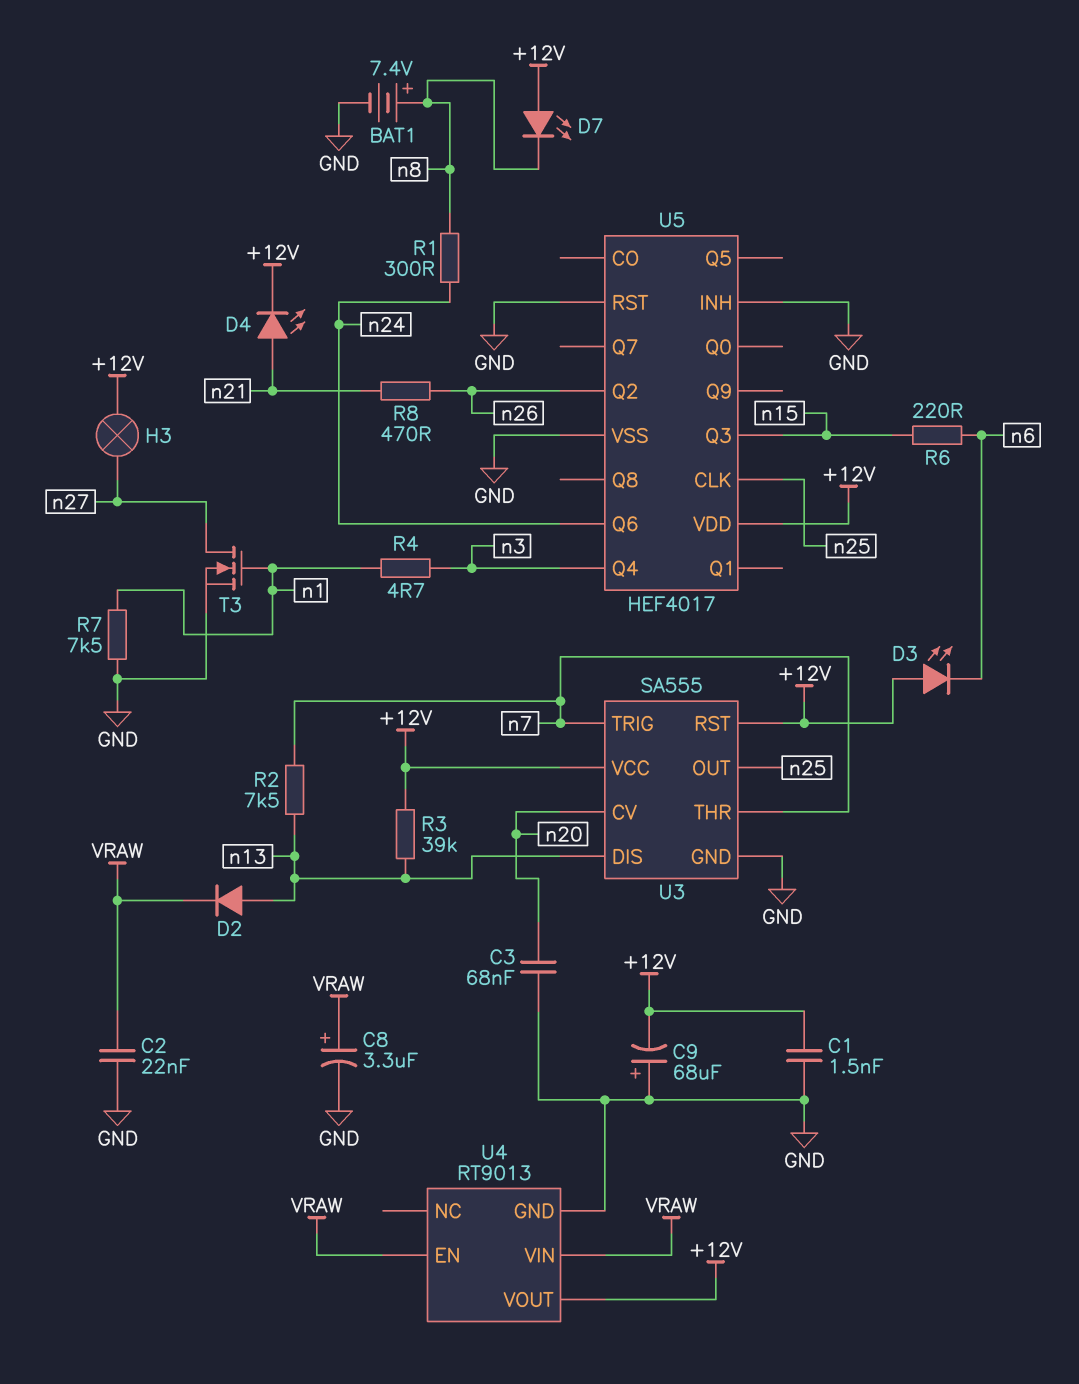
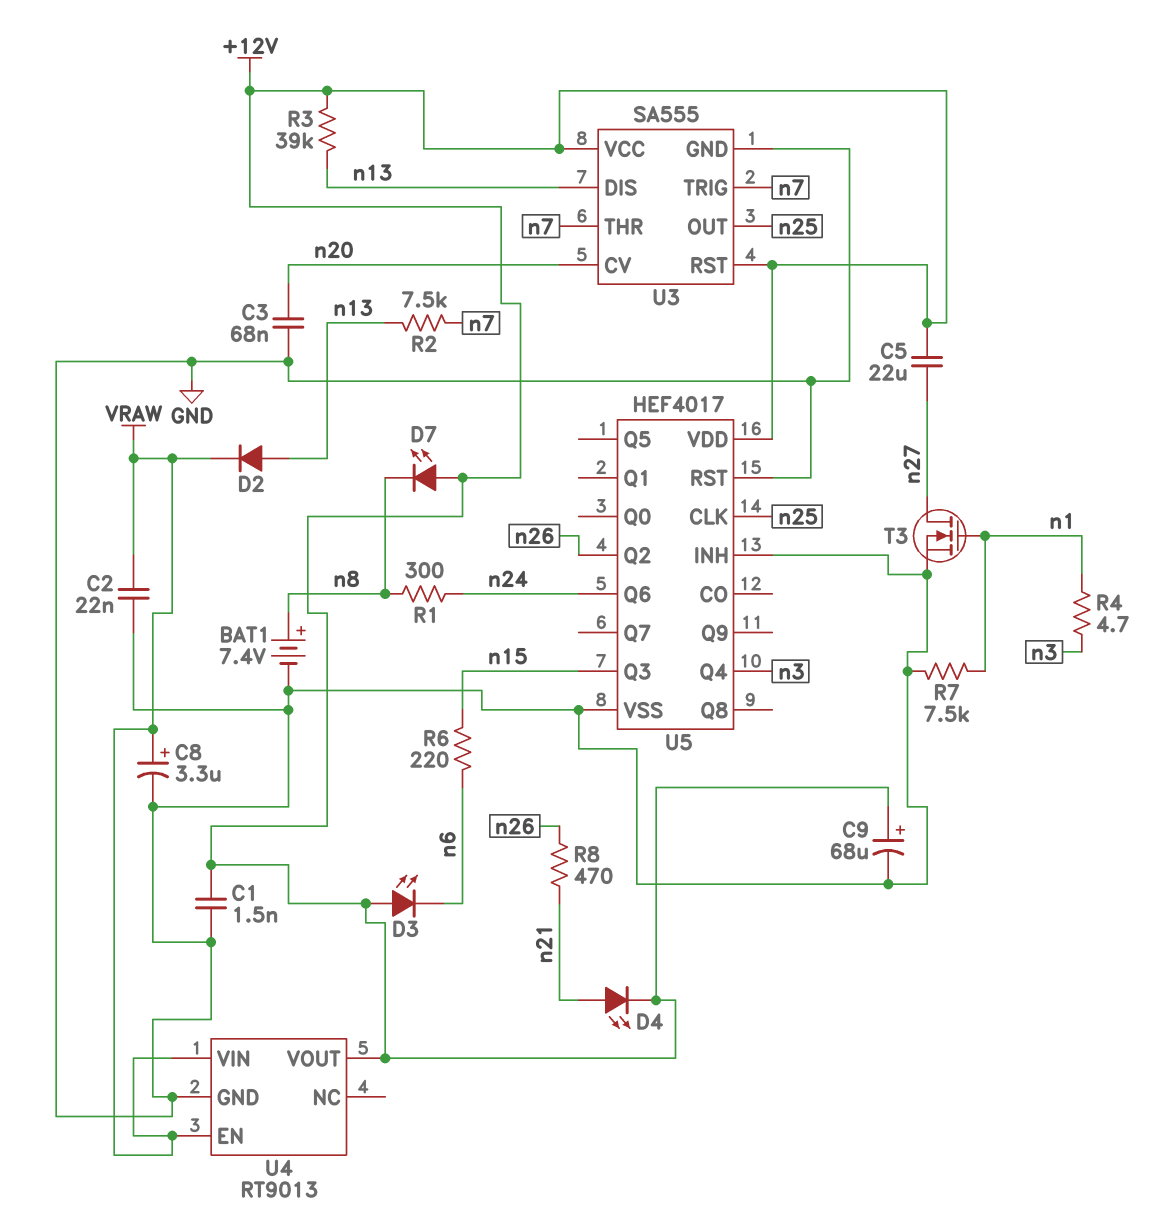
C5: none -> 22uF (+12V, n27)
C9: 68uF (plus GND, minus +12V) -> 68uF (plus +12V, minus GND)
H3: lamp (+12V, n27) -> none

